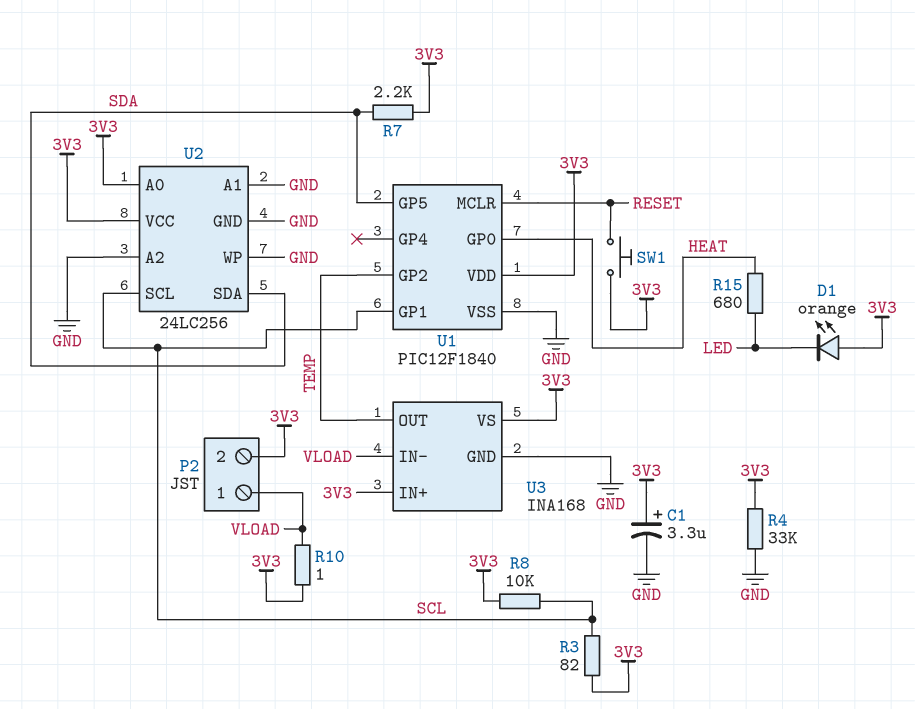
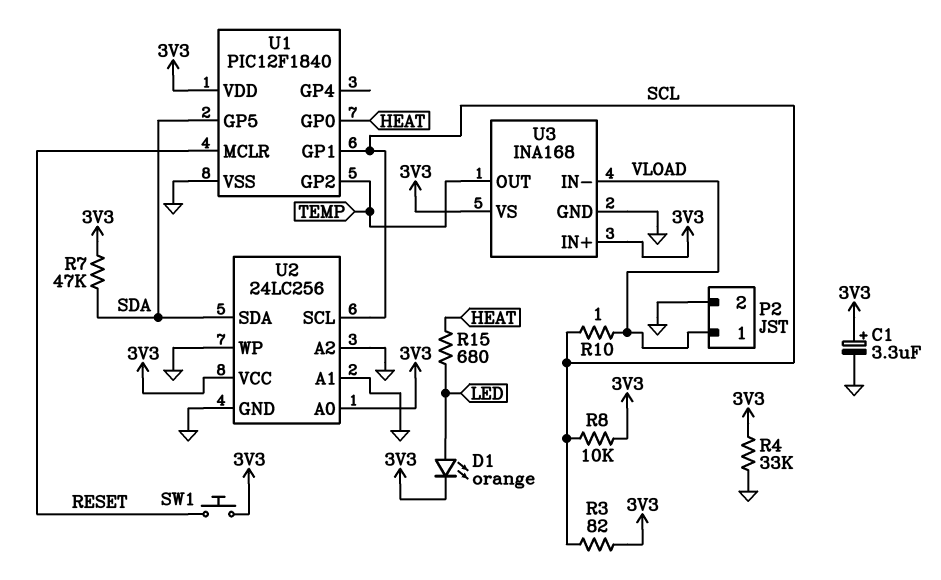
D1: LED orange (A 3V3, K LED) -> LED orange (A LED, K 3V3)
P2 pin 2: 3V3 -> GND
R7: 2.2k (3V3, SDA) -> 47k (3V3, SDA)
R10: 1 (3V3, VLOAD) -> 1 (SCL, VLOAD)

